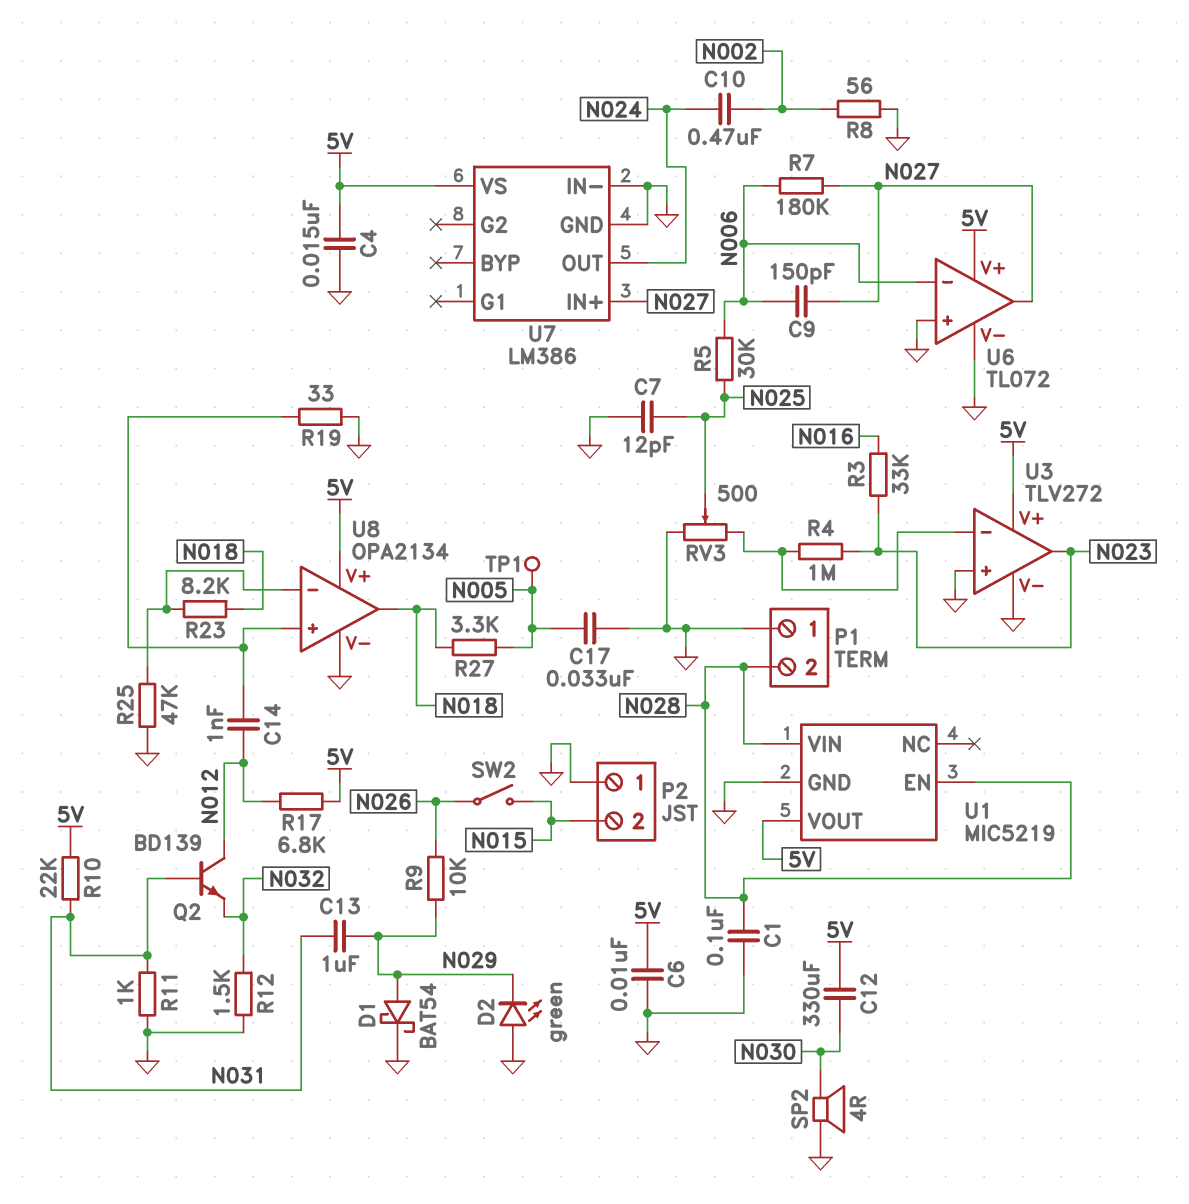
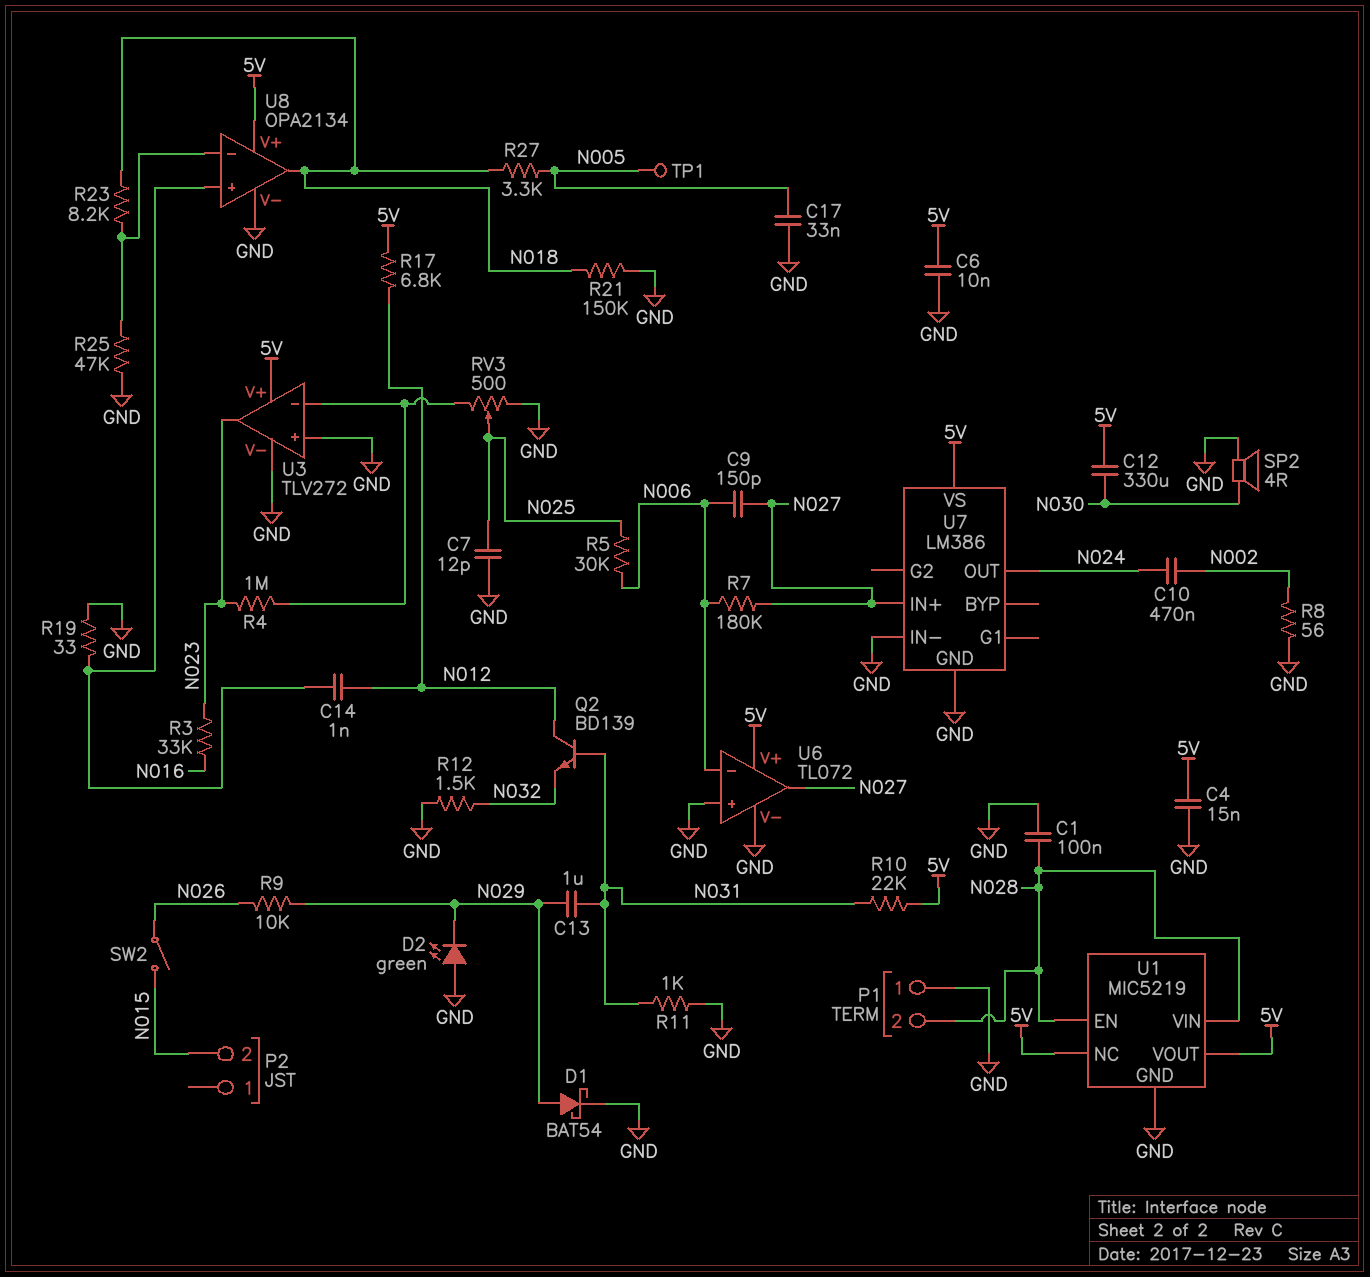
P2 pin 1: GND -> none
R21: none -> 150k (GND, N018)
U1 pin NC: none -> 5V

